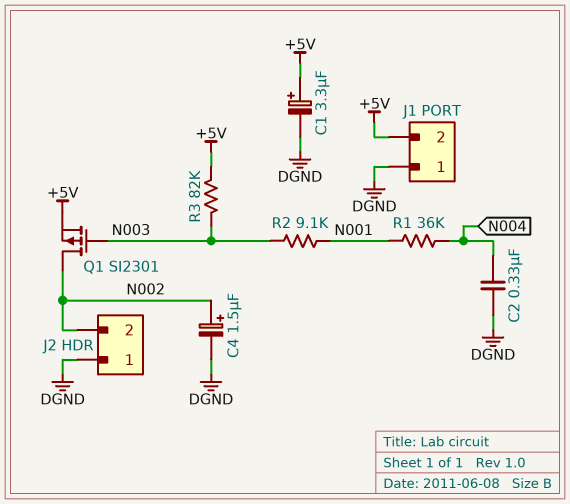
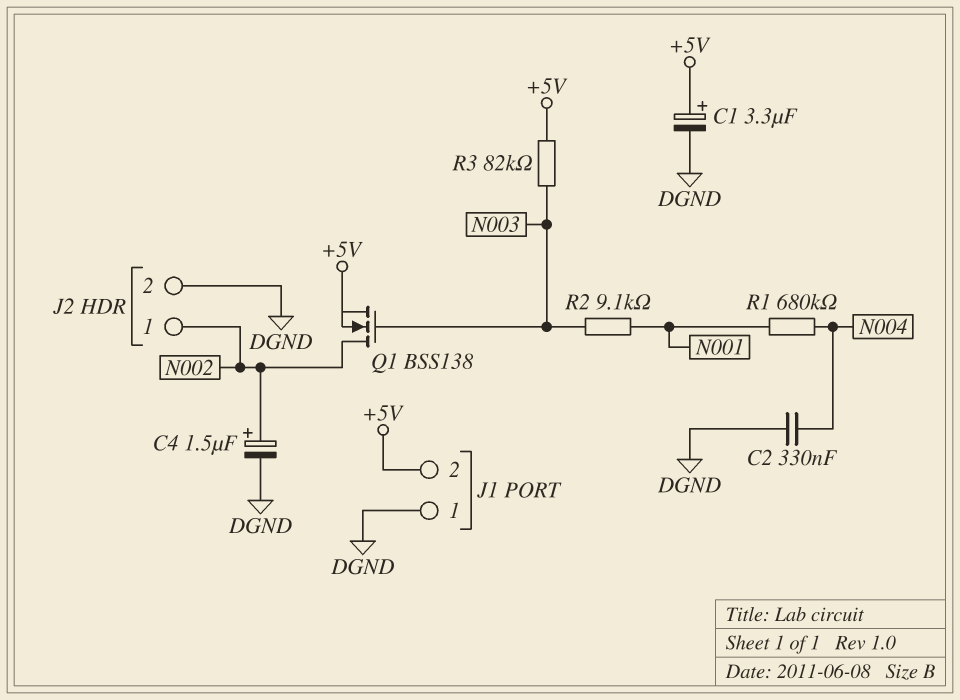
J2 pin 1: DGND -> N002
J2 pin 2: N002 -> DGND
Q1: PMOS SI2301 (G N003, D N002, S +5V) -> NMOS BSS138 (G N003, D N002, S +5V)
R1: 36k (N001, N004) -> 680k (N001, N004)

